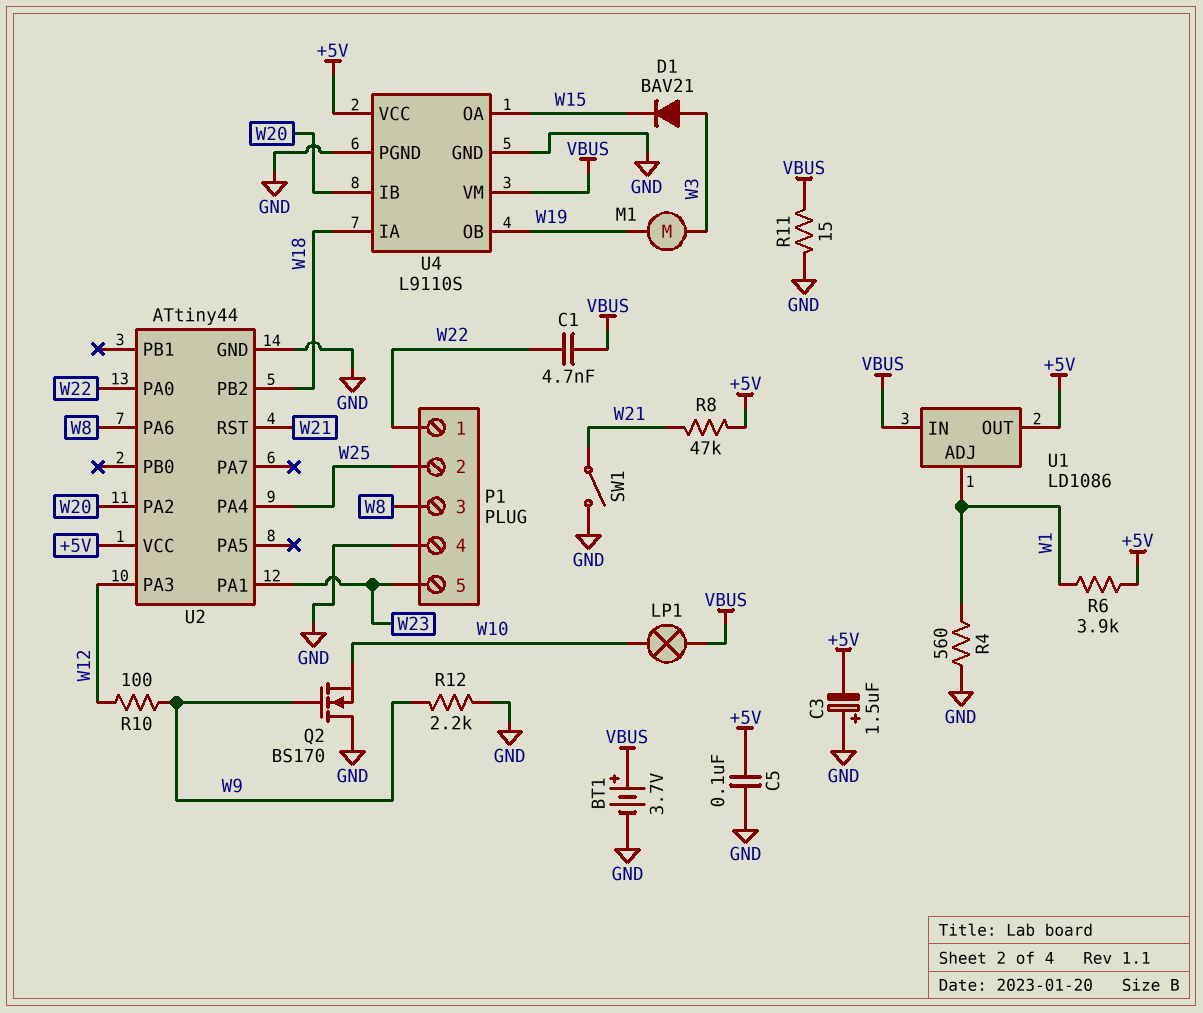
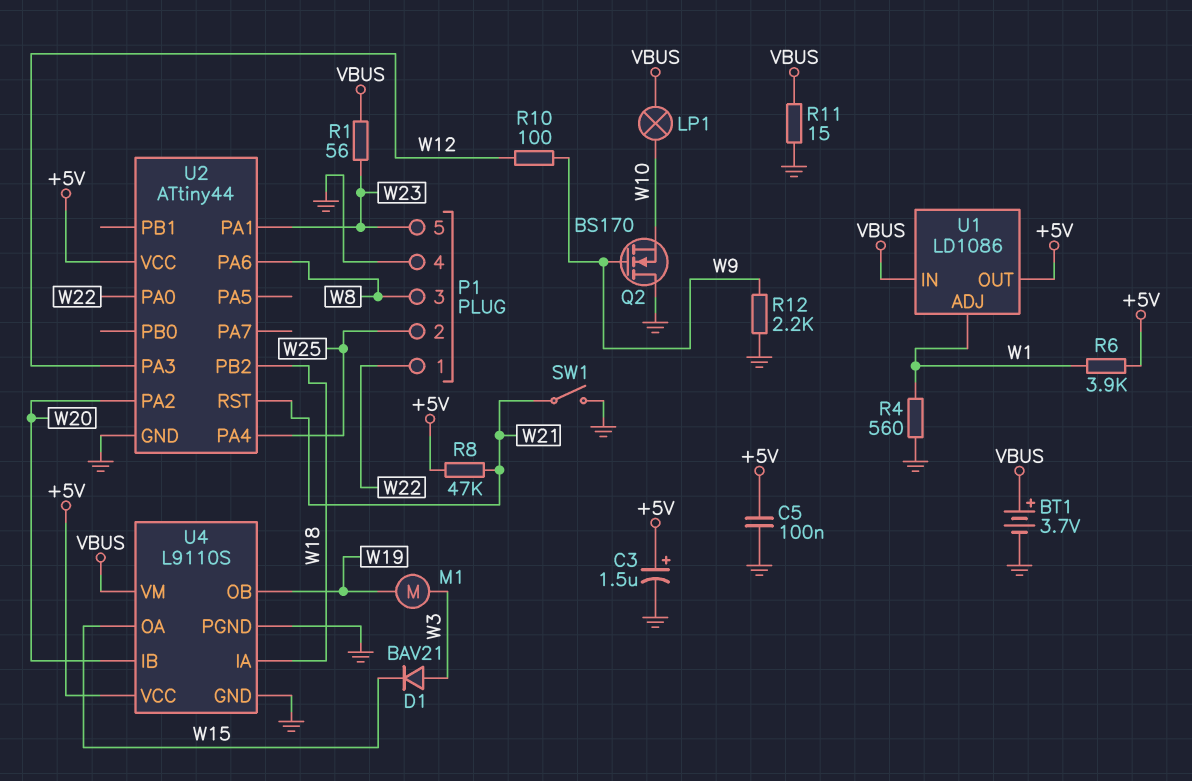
C1: 4.7nF (VBUS, W22) -> none
C3: 1.5uF (plus GND, minus +5V) -> 1.5uF (plus +5V, minus GND)
R1: none -> 56 (VBUS, W23)

